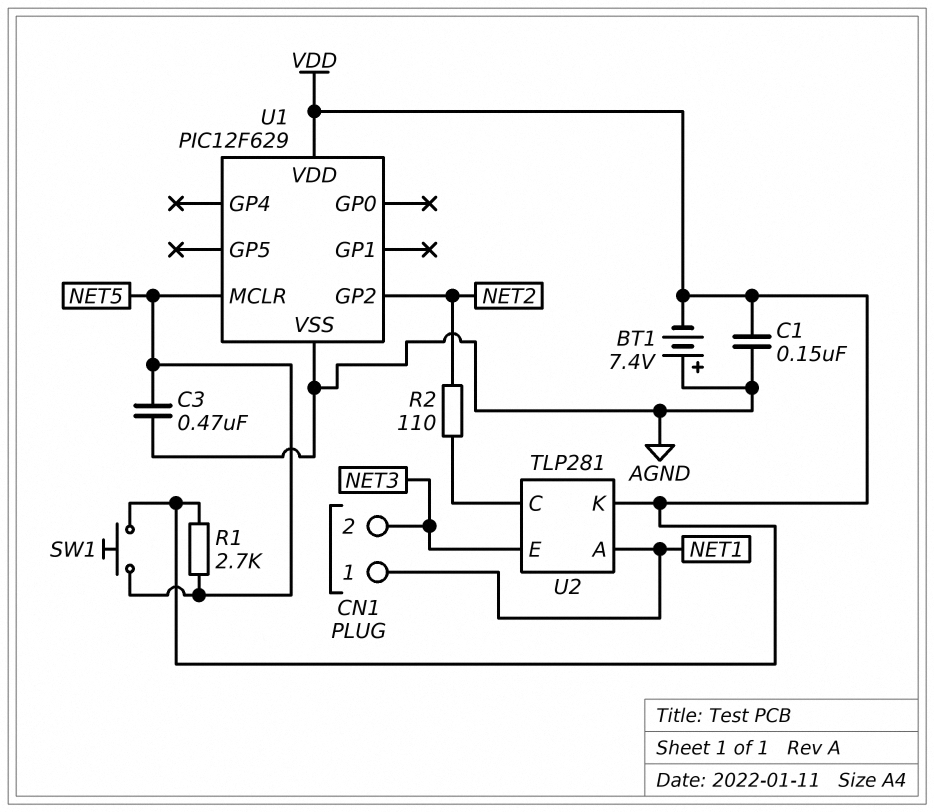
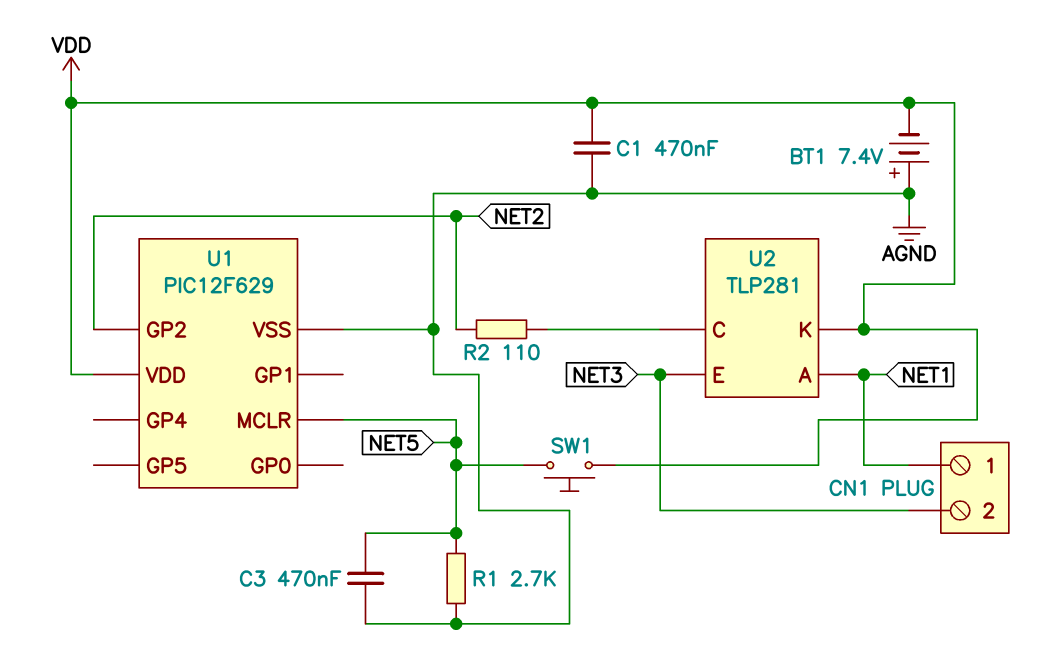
C1: 150nF (AGND, VDD) -> 470nF (AGND, VDD)
R1: 2.7k (NET5, VDD) -> 2.7k (AGND, NET5)

